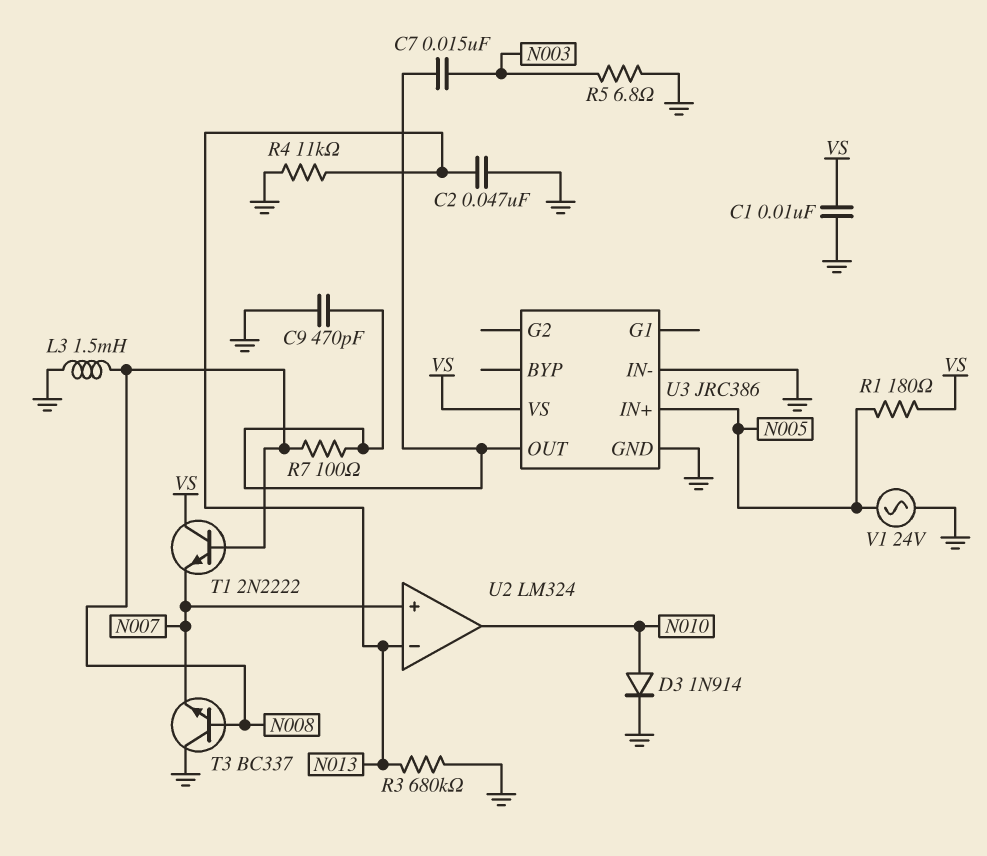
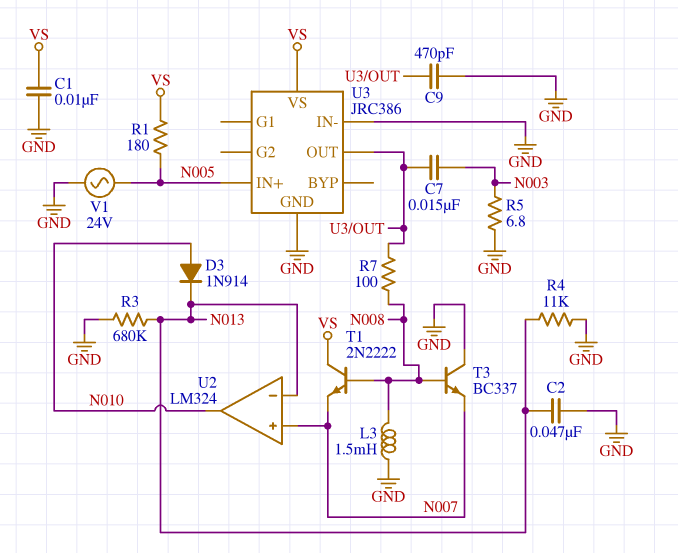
D3: diode 1N914 (A N010, K GND) -> diode 1N914 (A N010, K N013)

